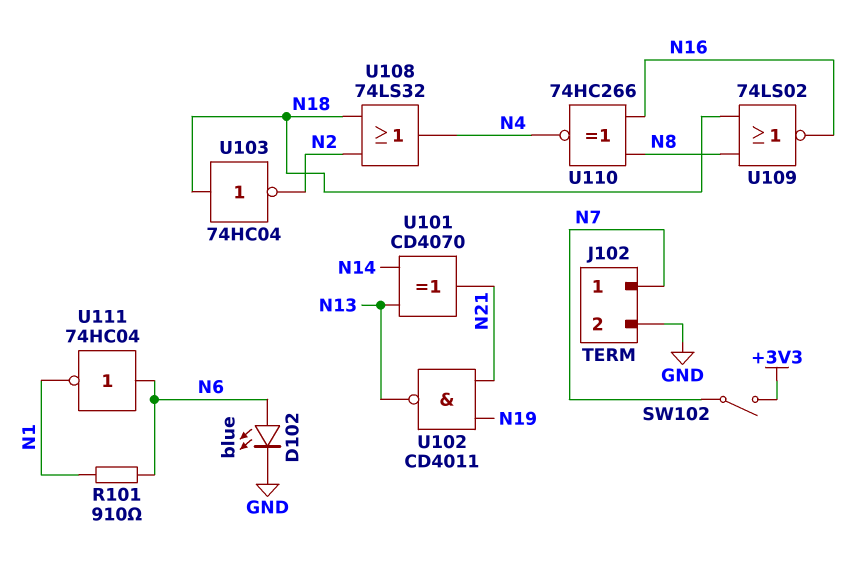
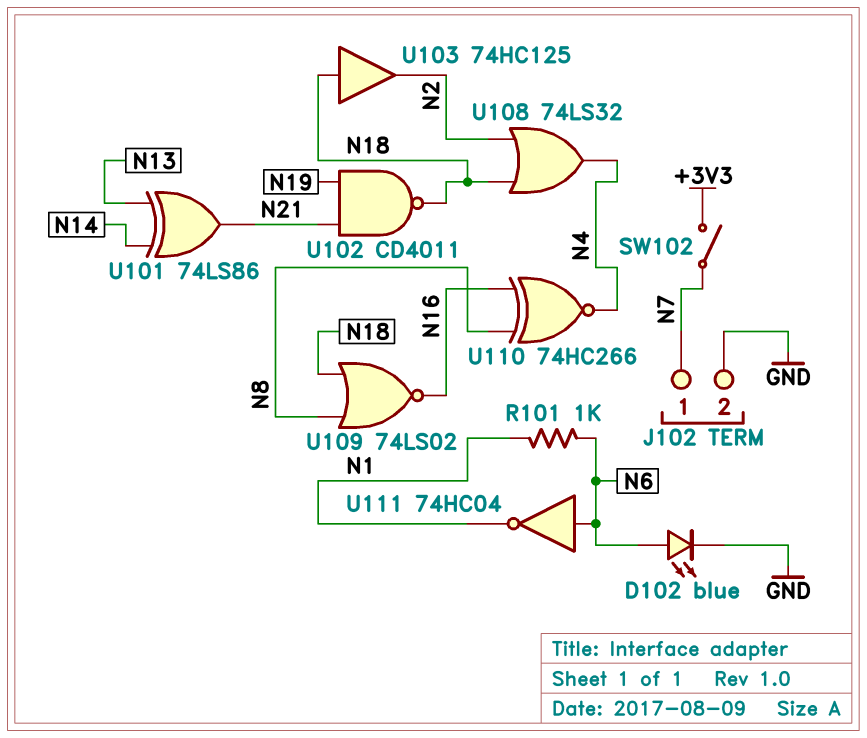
R101: 910 (N1, N6) -> 1k (N1, N6)
U101: XOR CD4070 (in N13, in N14, out N21) -> XOR 74LS86 (in N13, in N14, out N21)
U102: NAND CD4011 (in N19, in N21, out N13) -> NAND CD4011 (in N19, in N21, out N18)
U103: NOT 74HC04 (in N18, out N2) -> buffer 74HC125 (in N18, out N2)

